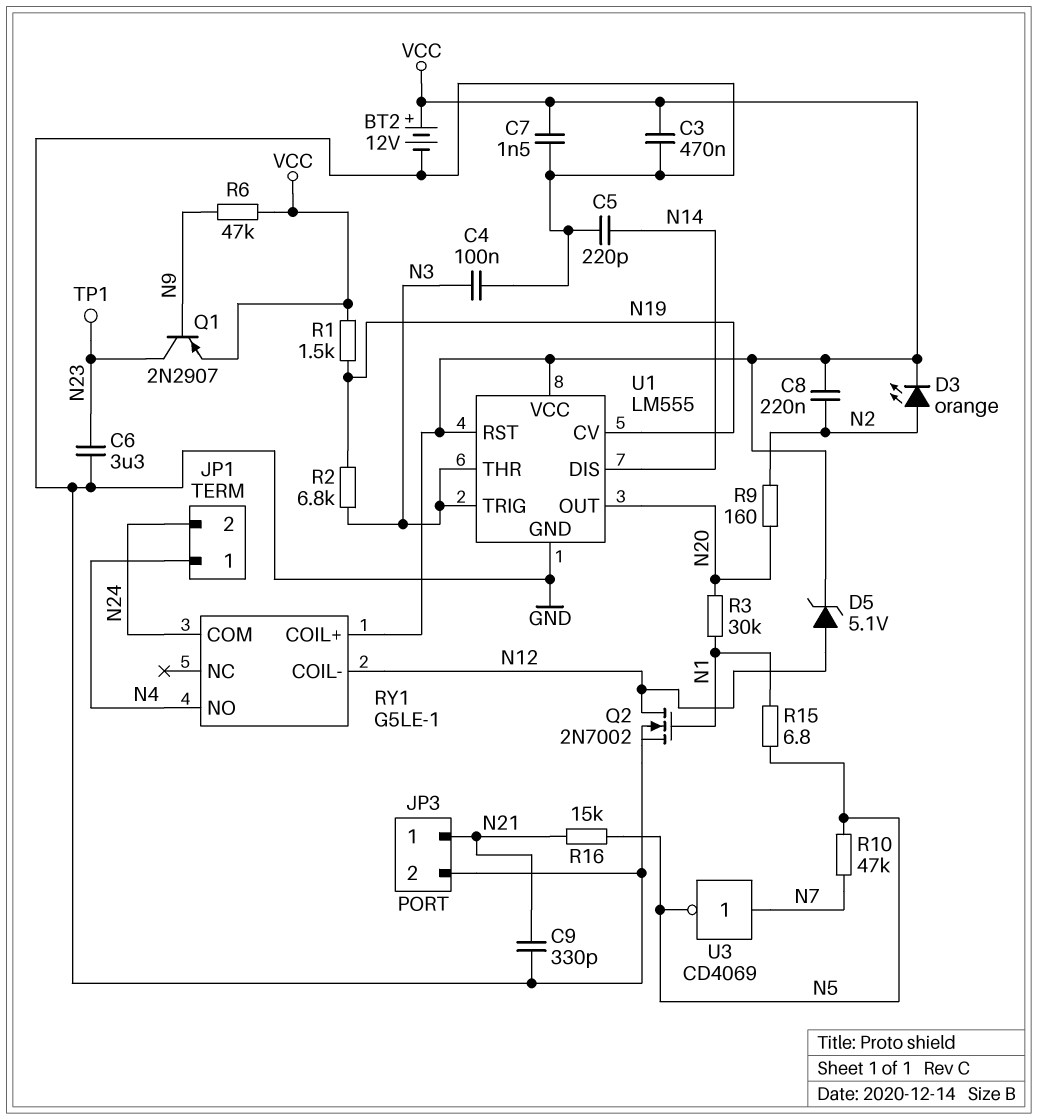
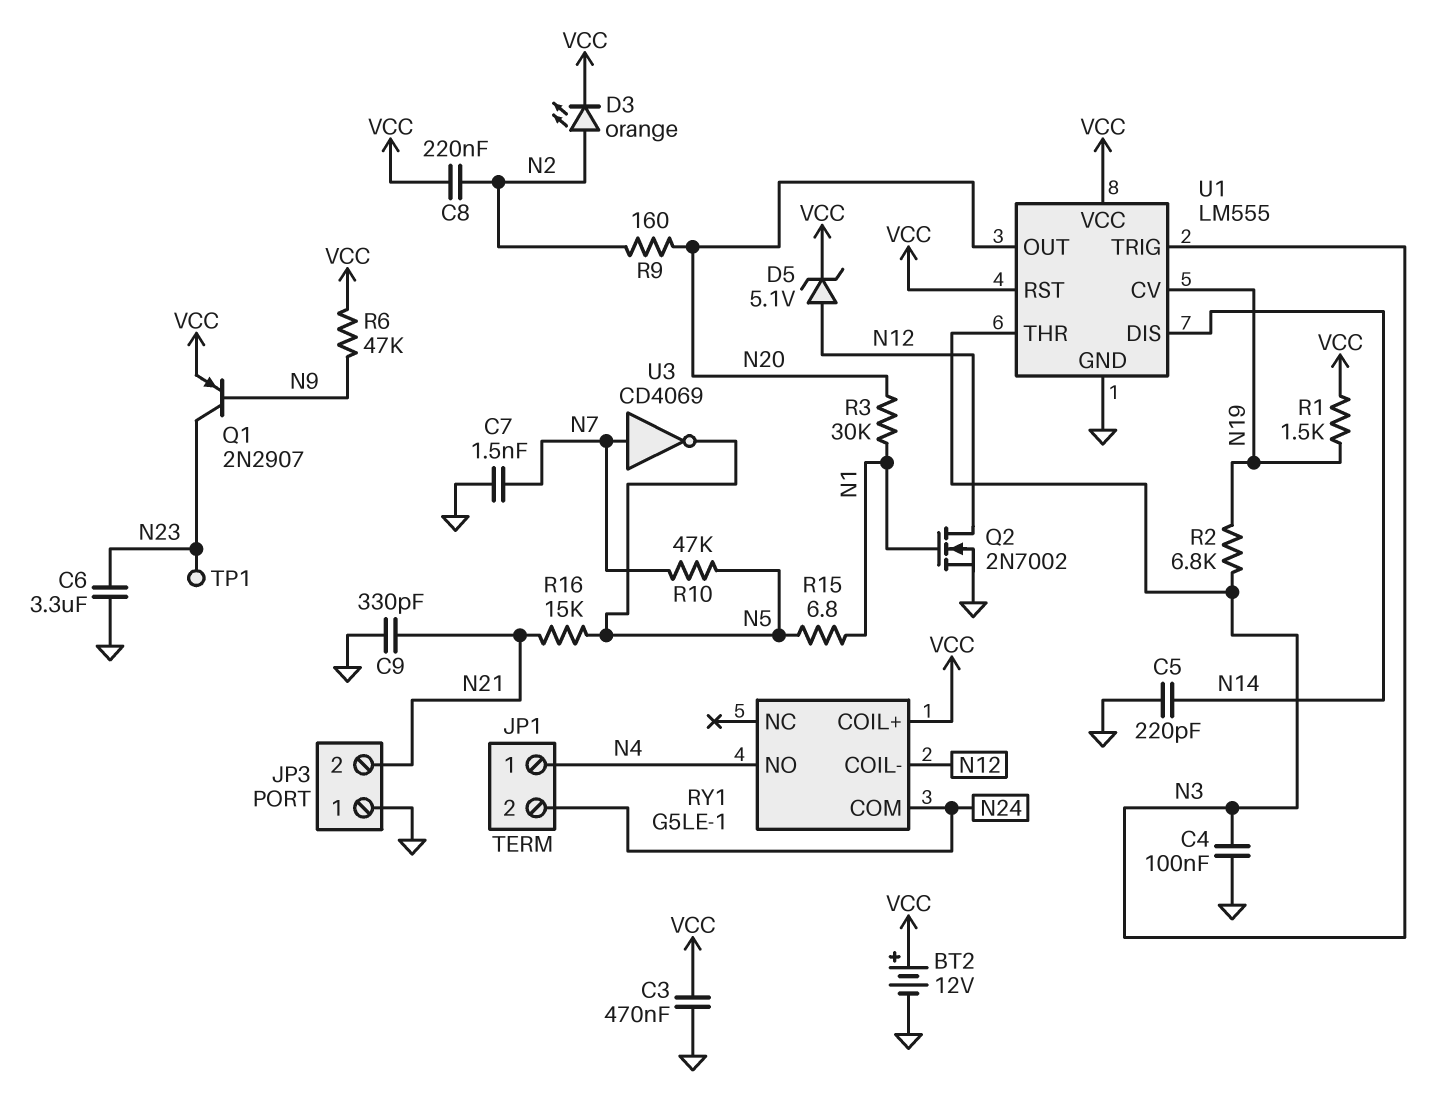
C7: 1.5nF (GND, VCC) -> 1.5nF (GND, N7)
JP3 pin 1: N21 -> GND
JP3 pin 2: GND -> N21

